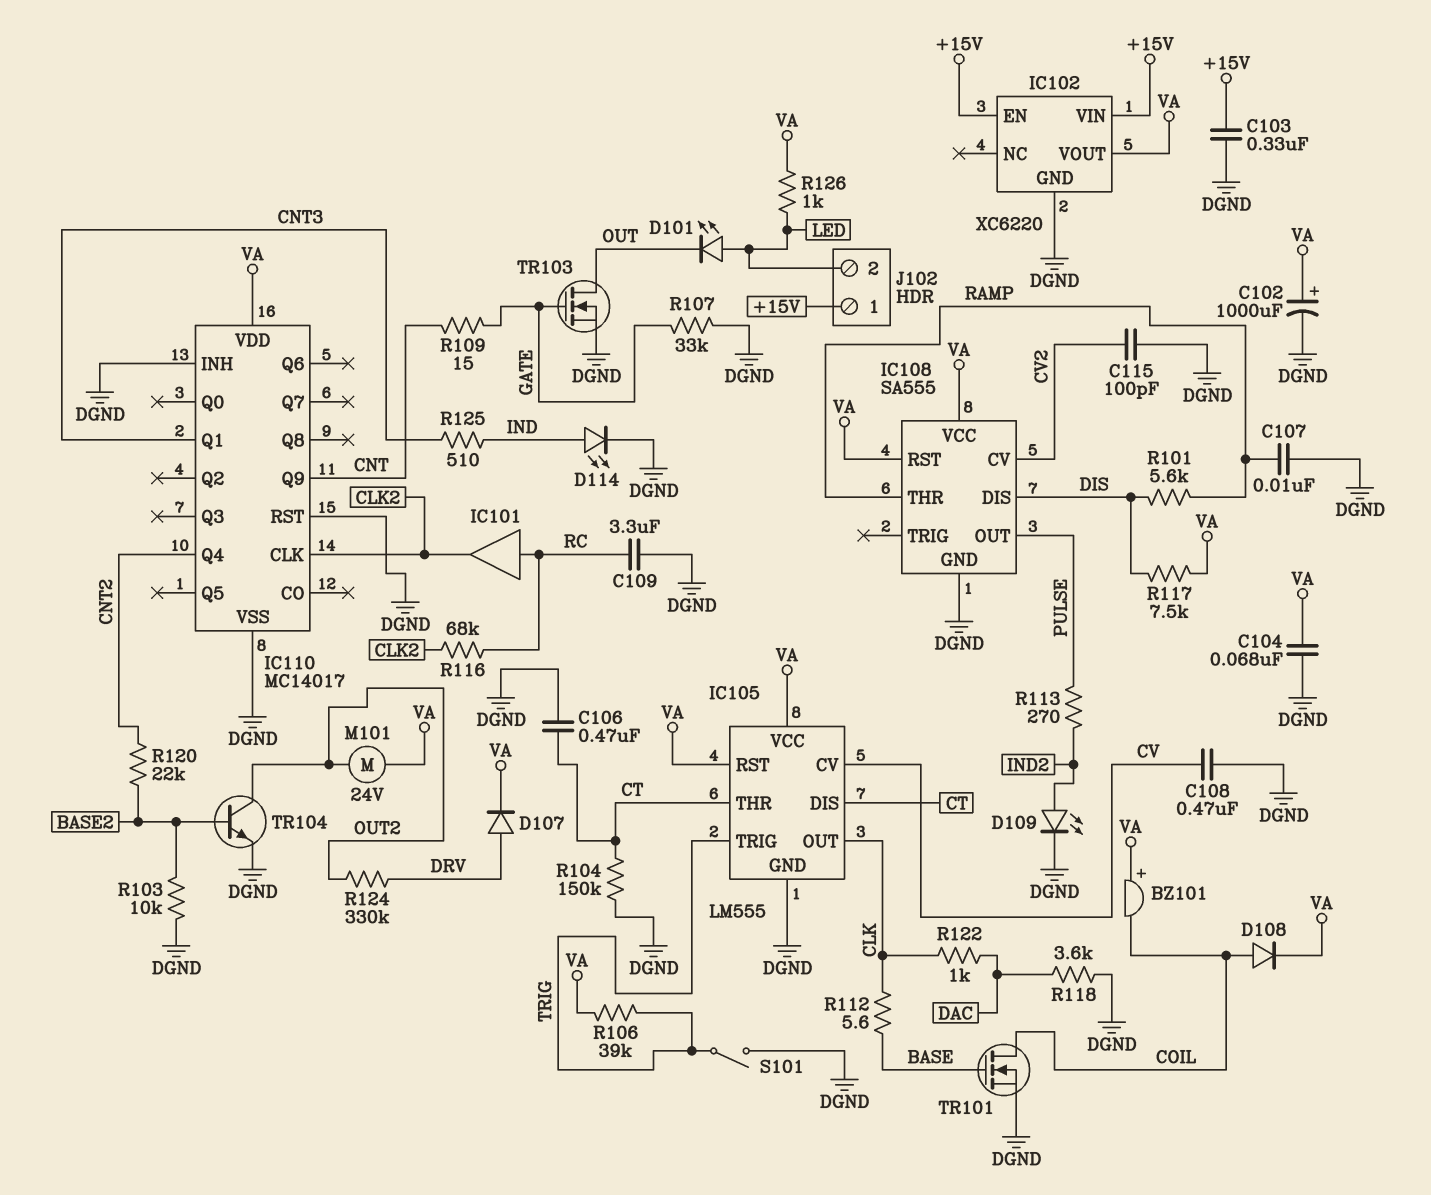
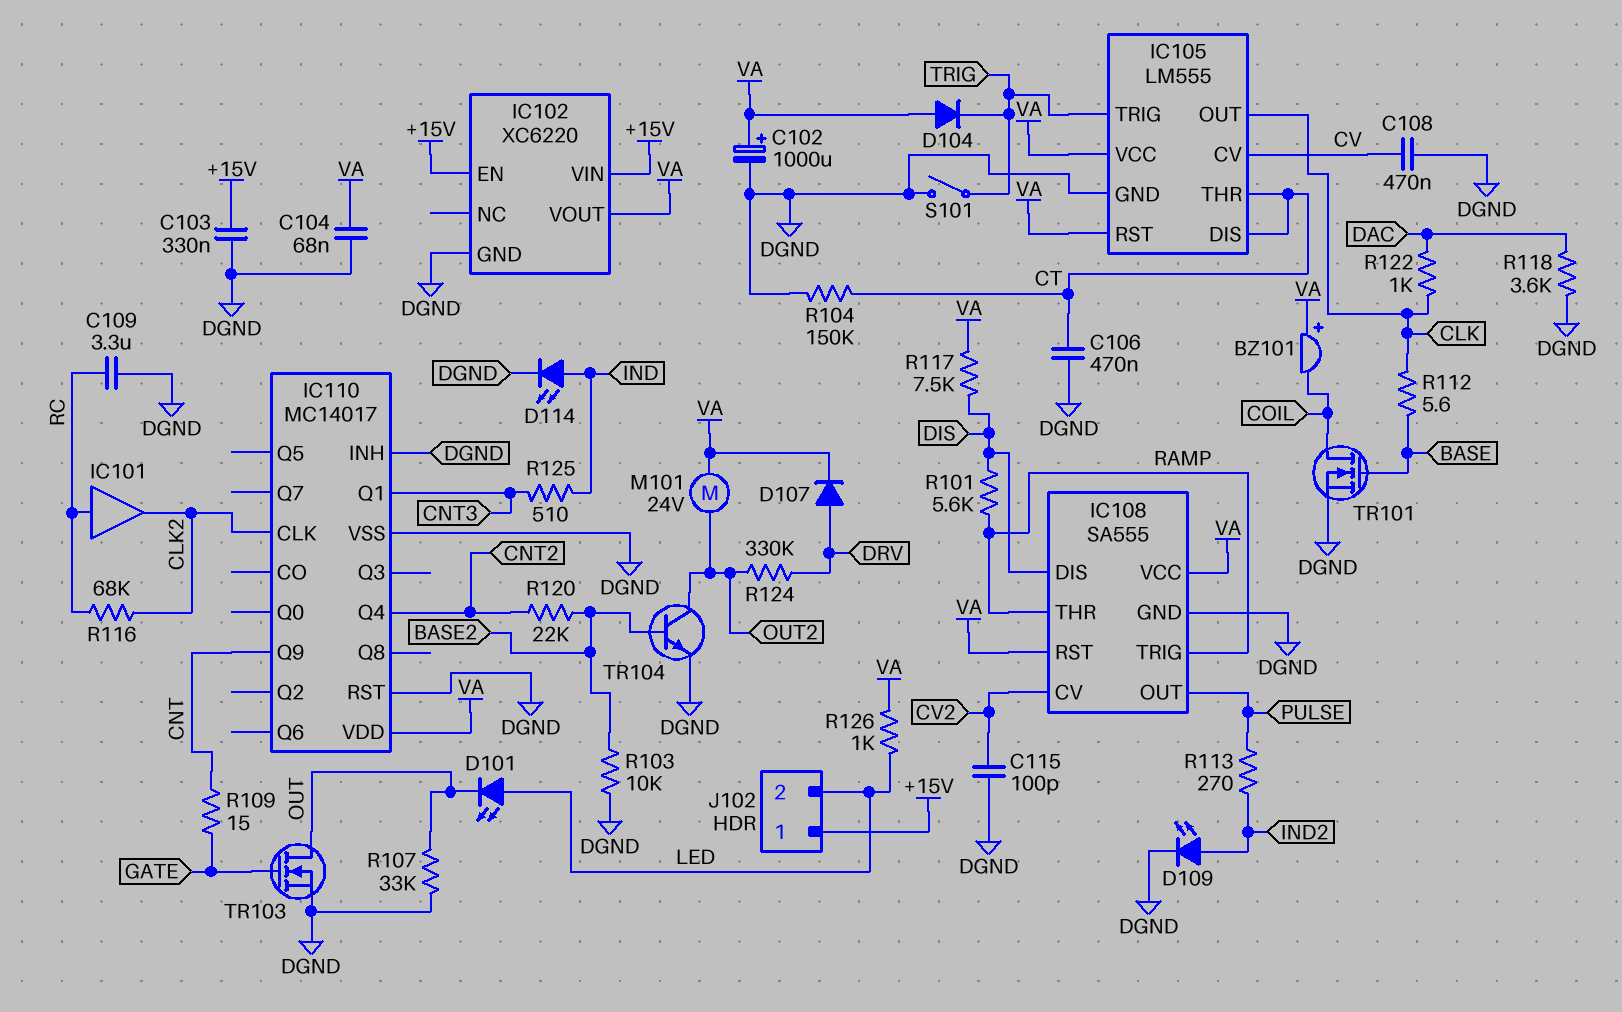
C107: 10nF (DGND, RAMP) -> none
D104: none -> diode (A VA, K TRIG)
D108: diode (A COIL, K VA) -> none
IC108 pin TRIG: none -> RAMP
R106: 39k (TRIG, VA) -> none
R107: 33k (DGND, GATE) -> 33k (DGND, OUT)

